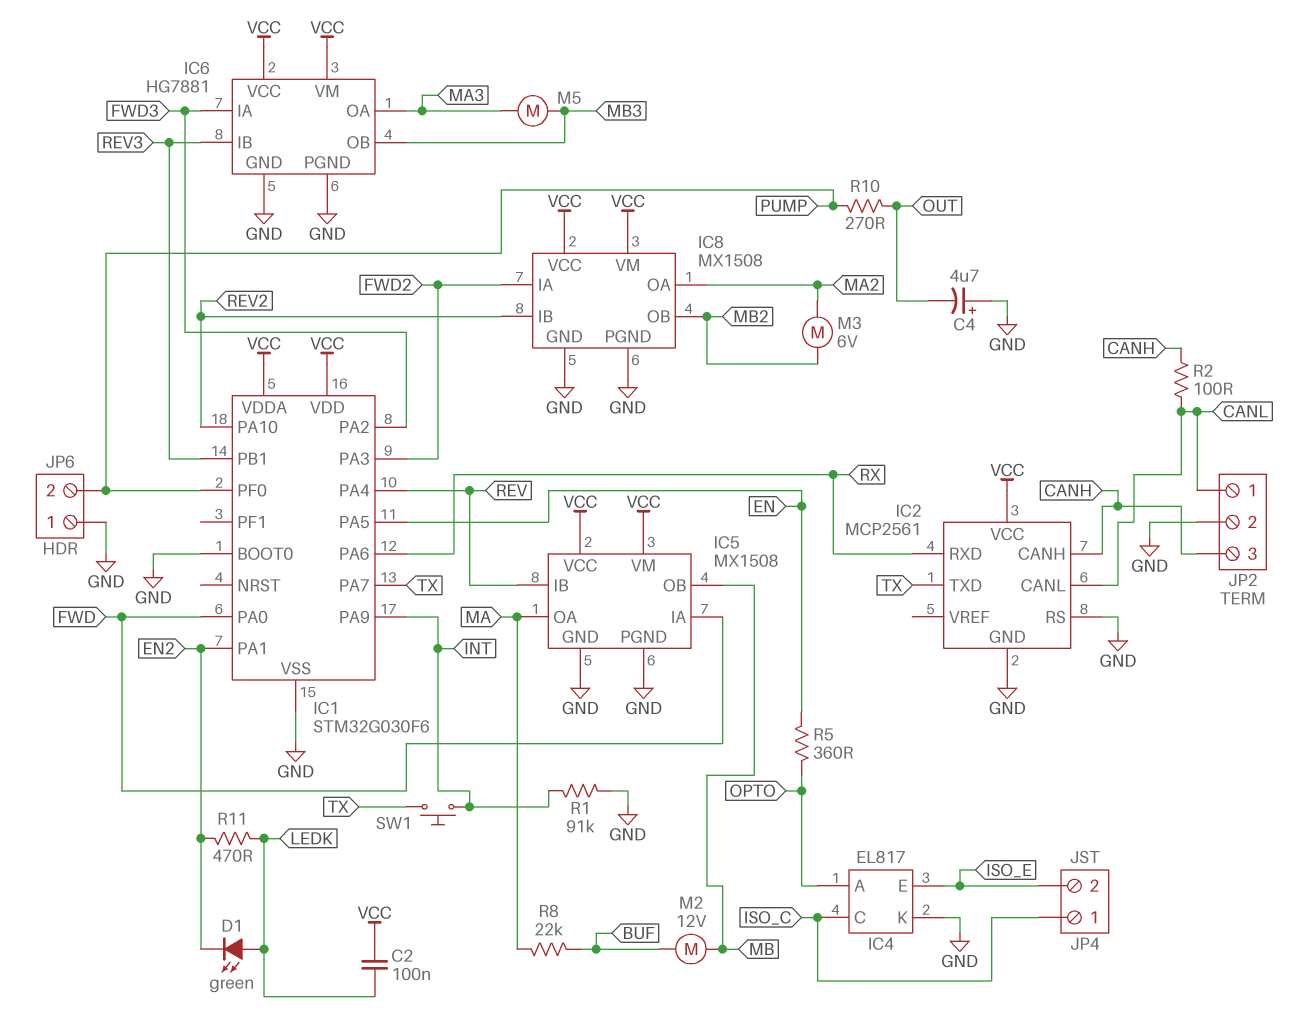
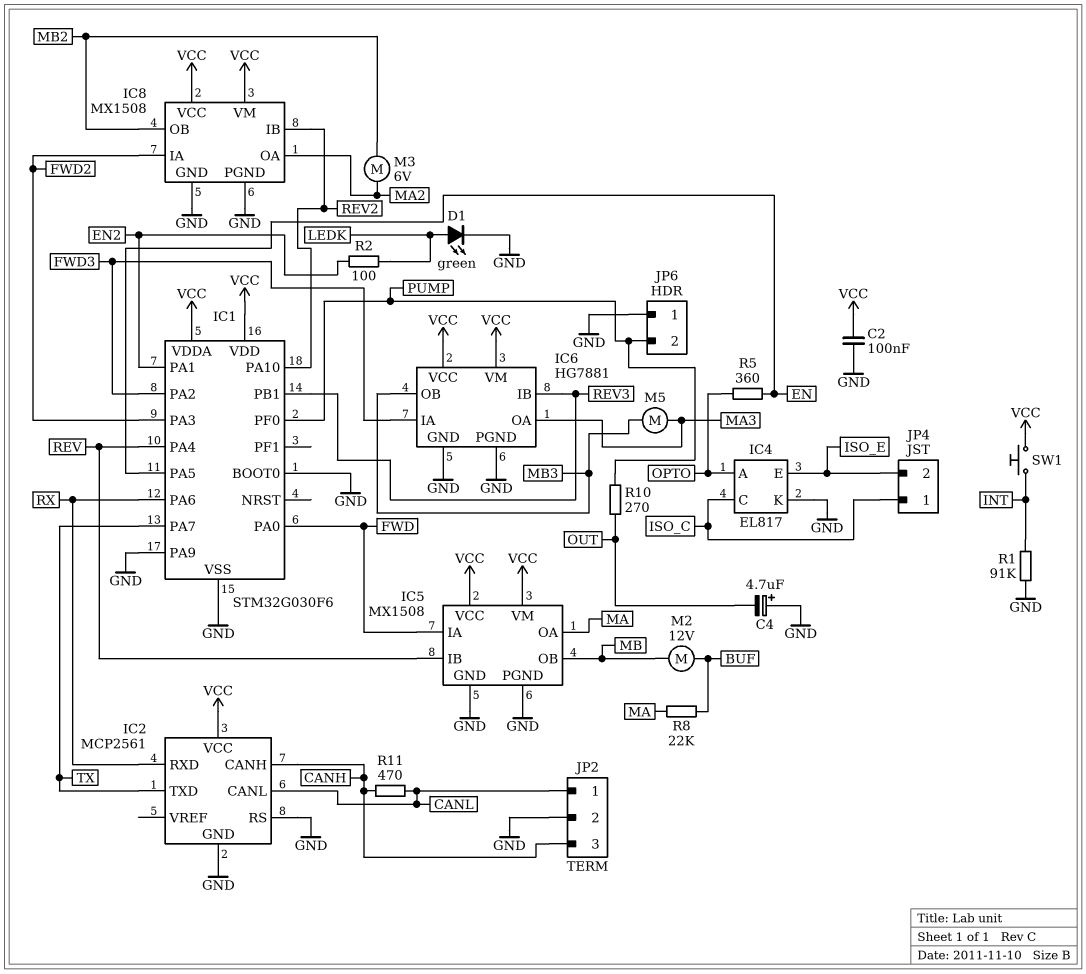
C2: 100nF (LEDK, VCC) -> 100nF (GND, VCC)
D1: LED green (A LEDK, K EN2) -> LED green (A LEDK, K GND)
IC1 pin PA9: INT -> GND
R2: 100 (CANH, CANL) -> 100 (EN2, LEDK)
R11: 470 (EN2, LEDK) -> 470 (CANH, CANL)
SW1: button (INT, TX) -> button (INT, VCC)

